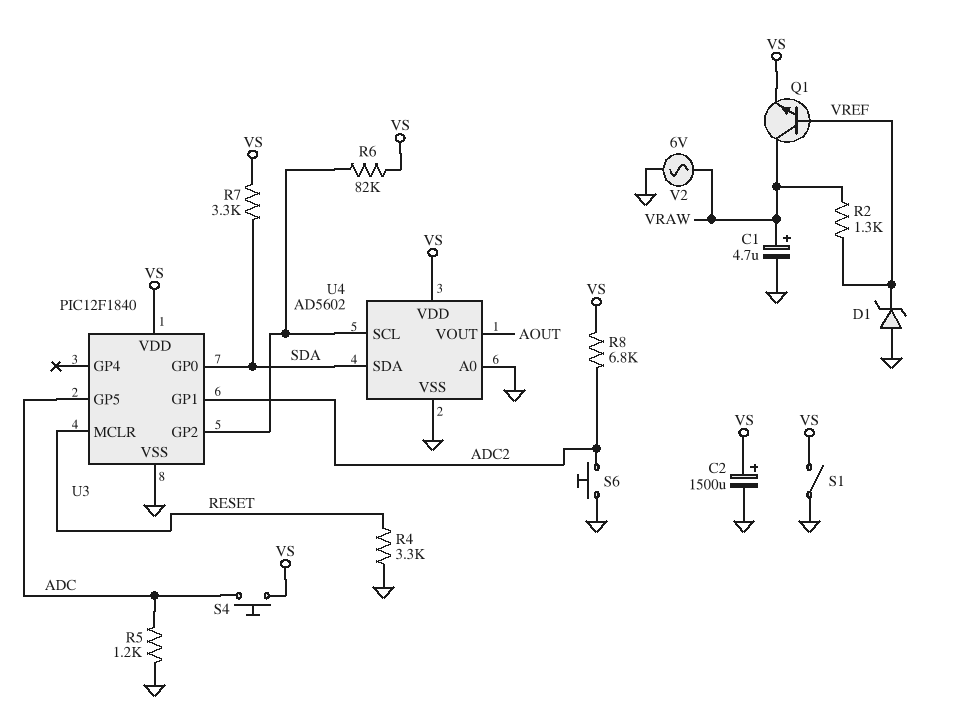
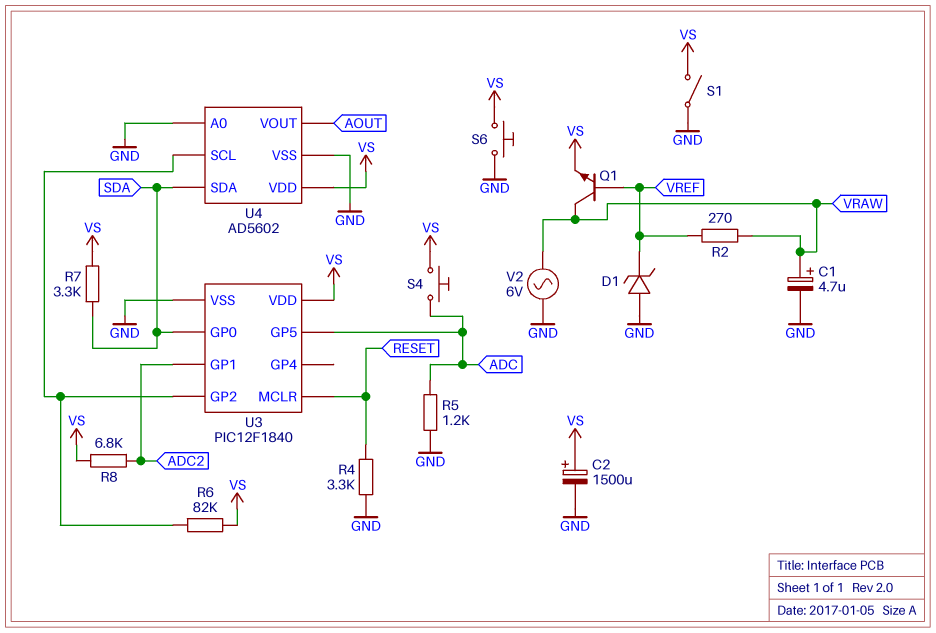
R2: 1.3k (VRAW, VREF) -> 270 (VRAW, VREF)
S6: button (ADC2, GND) -> button (GND, VS)

